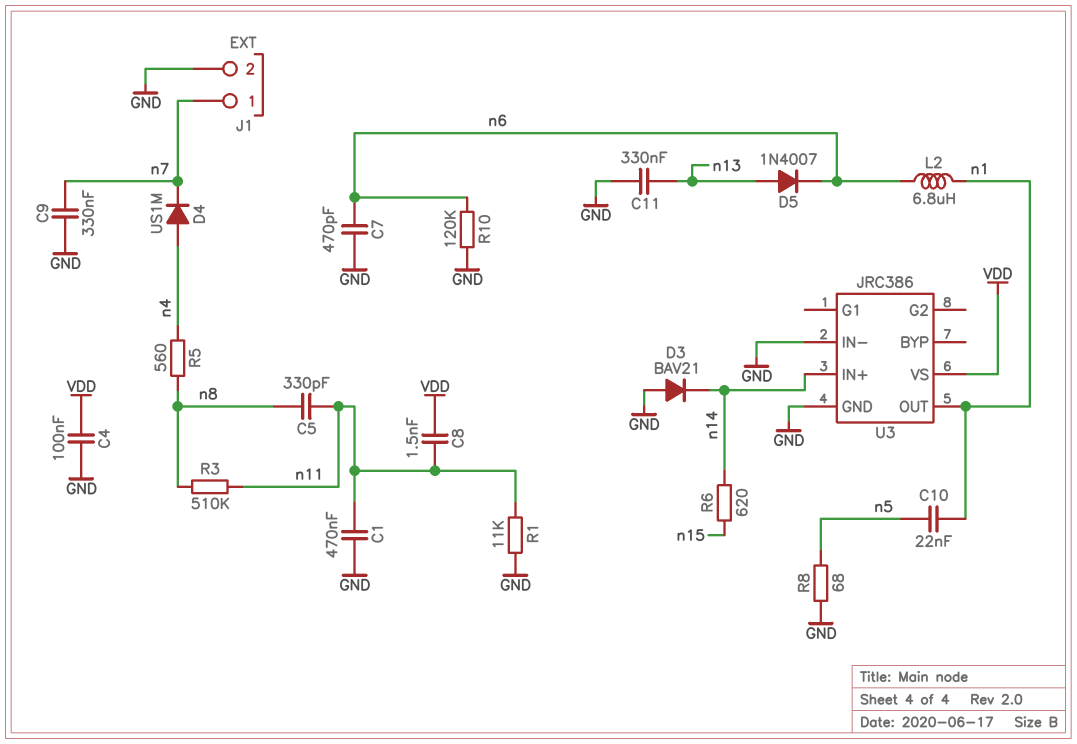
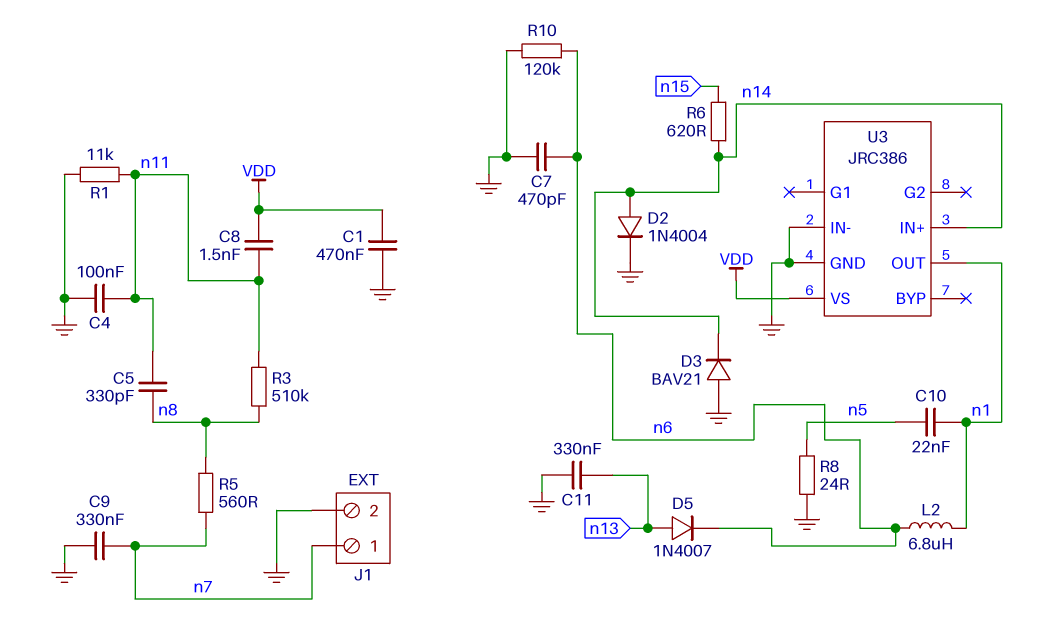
C1: 470nF (GND, n11) -> 470nF (GND, VDD)
C4: 100nF (GND, VDD) -> 100nF (GND, n11)
D2: none -> diode 1N4004 (A n14, K GND)
D4: diode US1M (A n4, K n7) -> none
R5: 560 (n4, n8) -> 560 (n7, n8)
R8: 68 (GND, n5) -> 24 (GND, n5)

